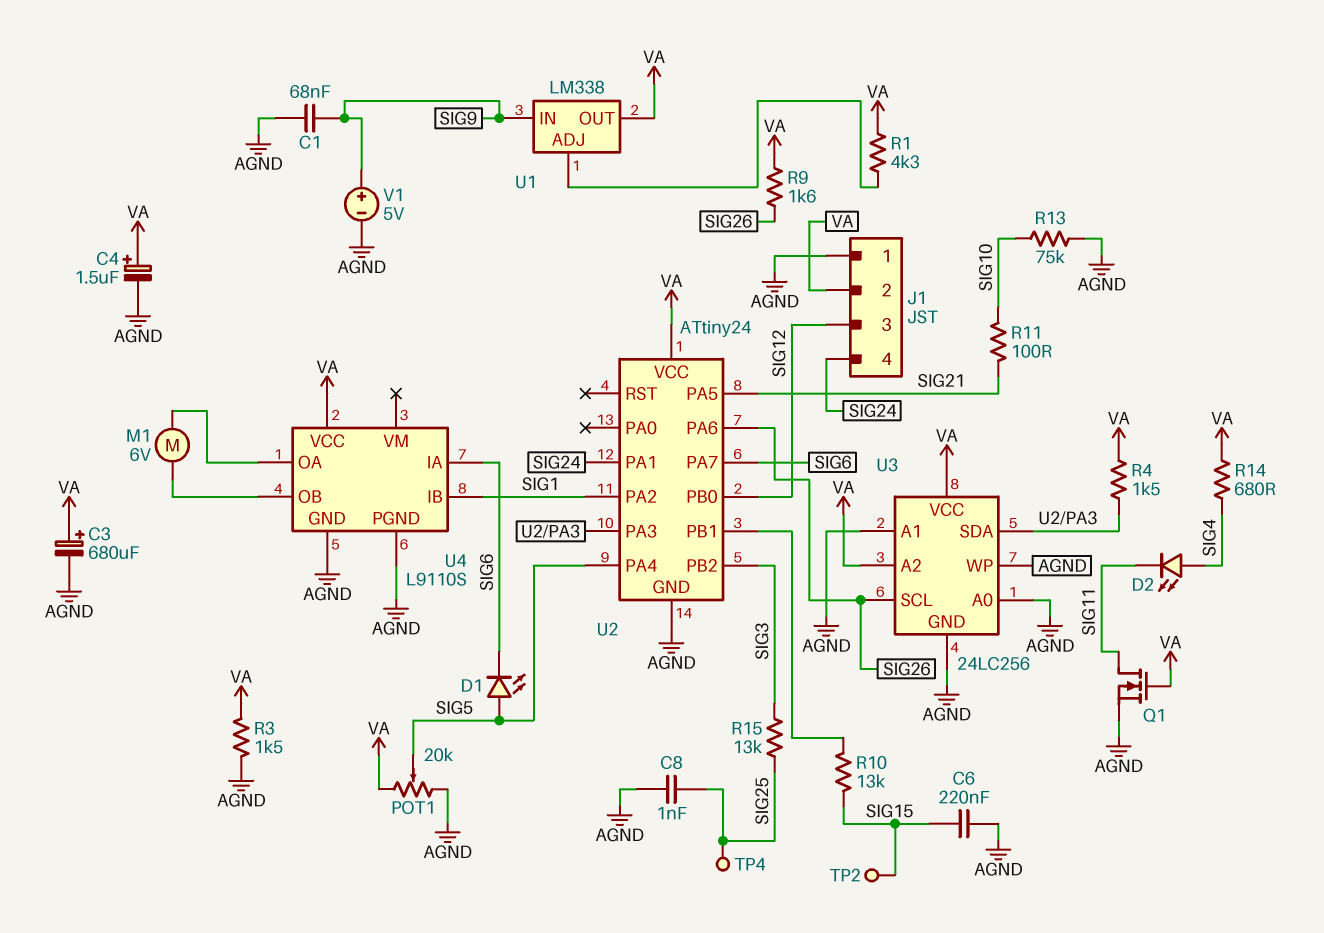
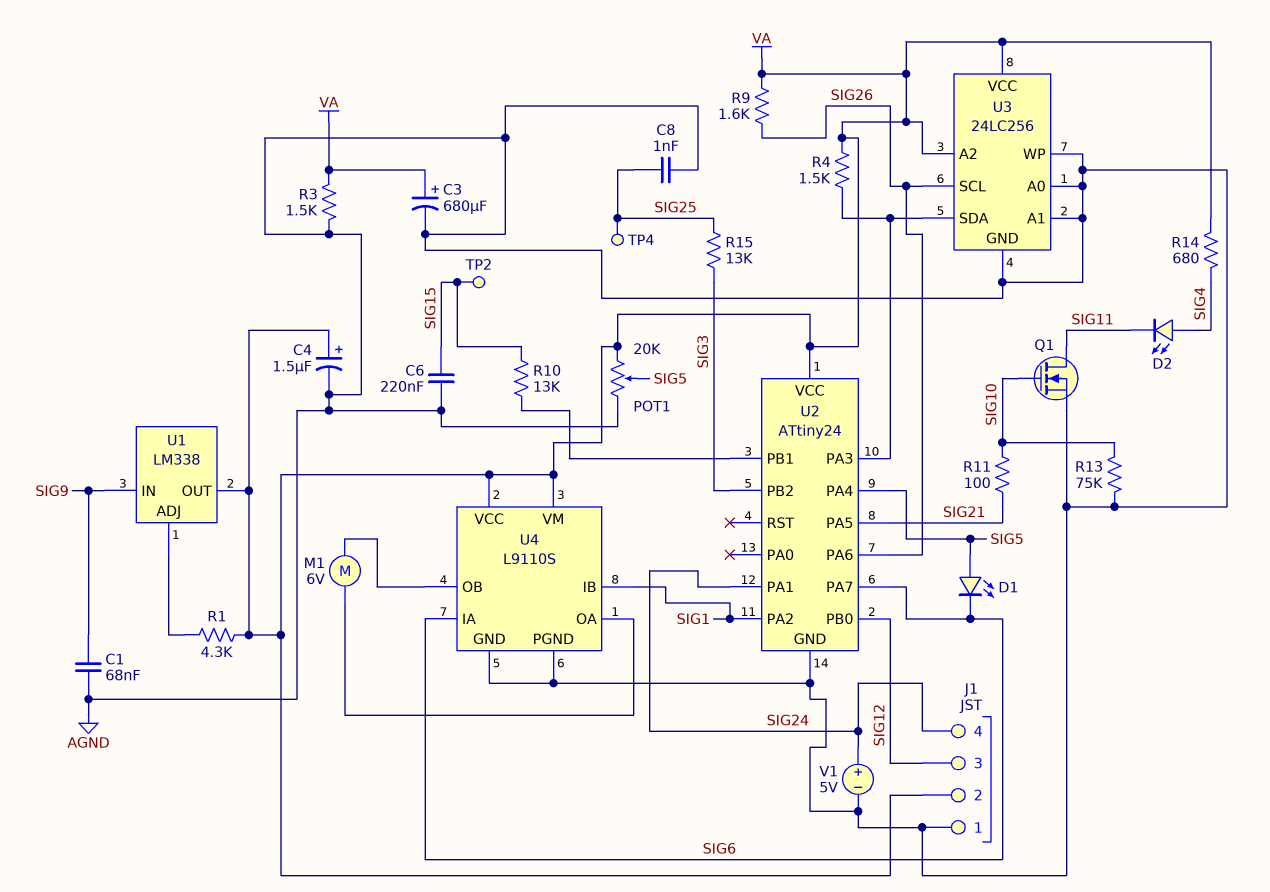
Q1: NMOS (G VA, D SIG11, S AGND) -> NMOS (G SIG10, D SIG11, S AGND)
U4 pin VM: none -> VA
V1: 5V (plus SIG9, minus AGND) -> 5V (plus SIG24, minus AGND)

